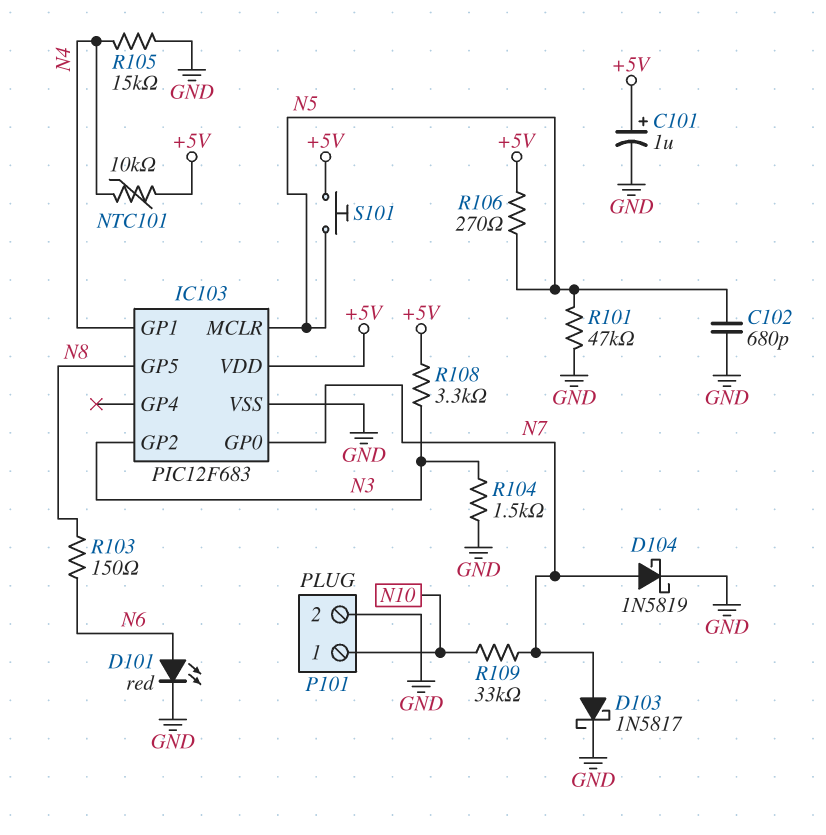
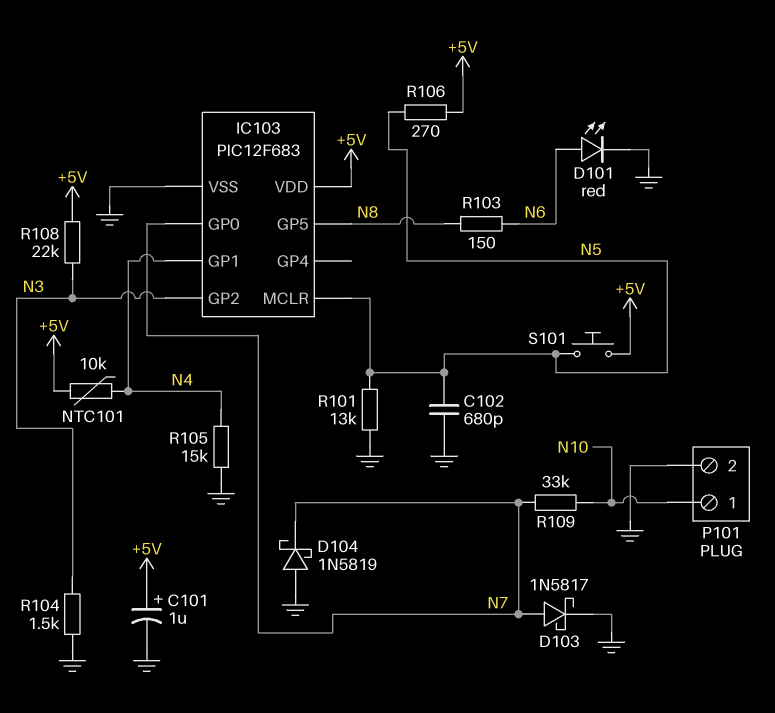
D104: schottky 1N5819 (A N7, K GND) -> schottky 1N5819 (A GND, K N7)
R101: 47k (GND, N5) -> 13k (GND, N5)
R108: 3.3k (+5V, N3) -> 22k (+5V, N3)

